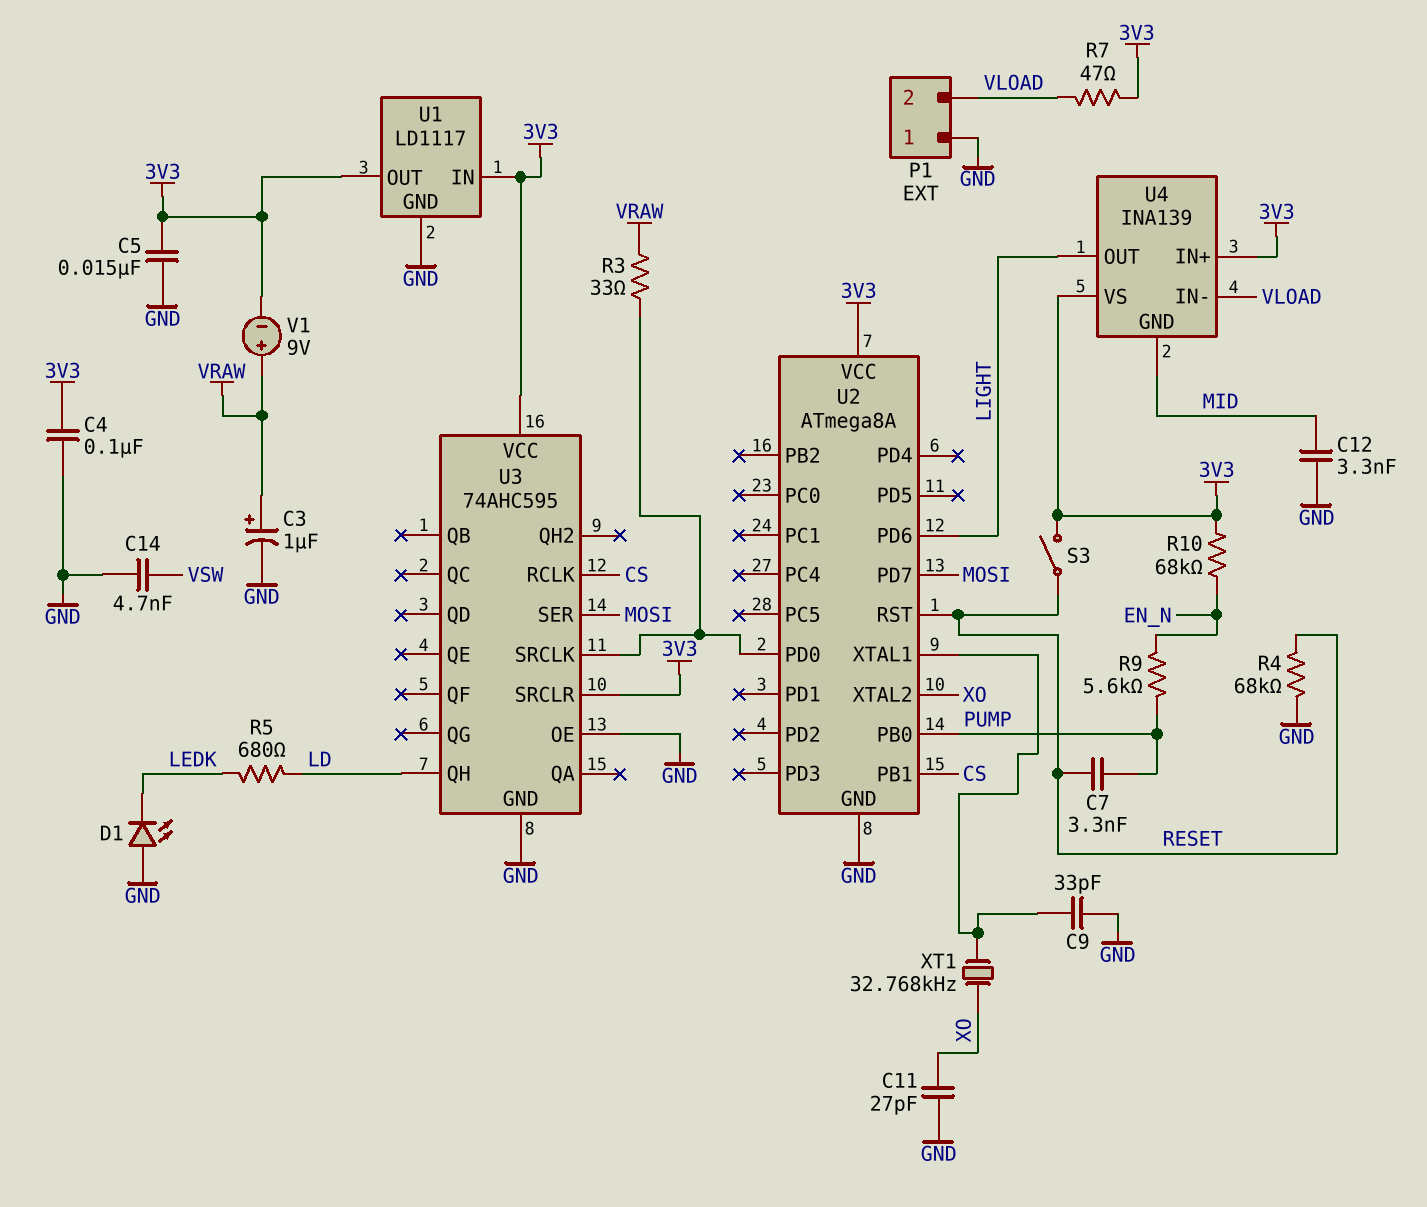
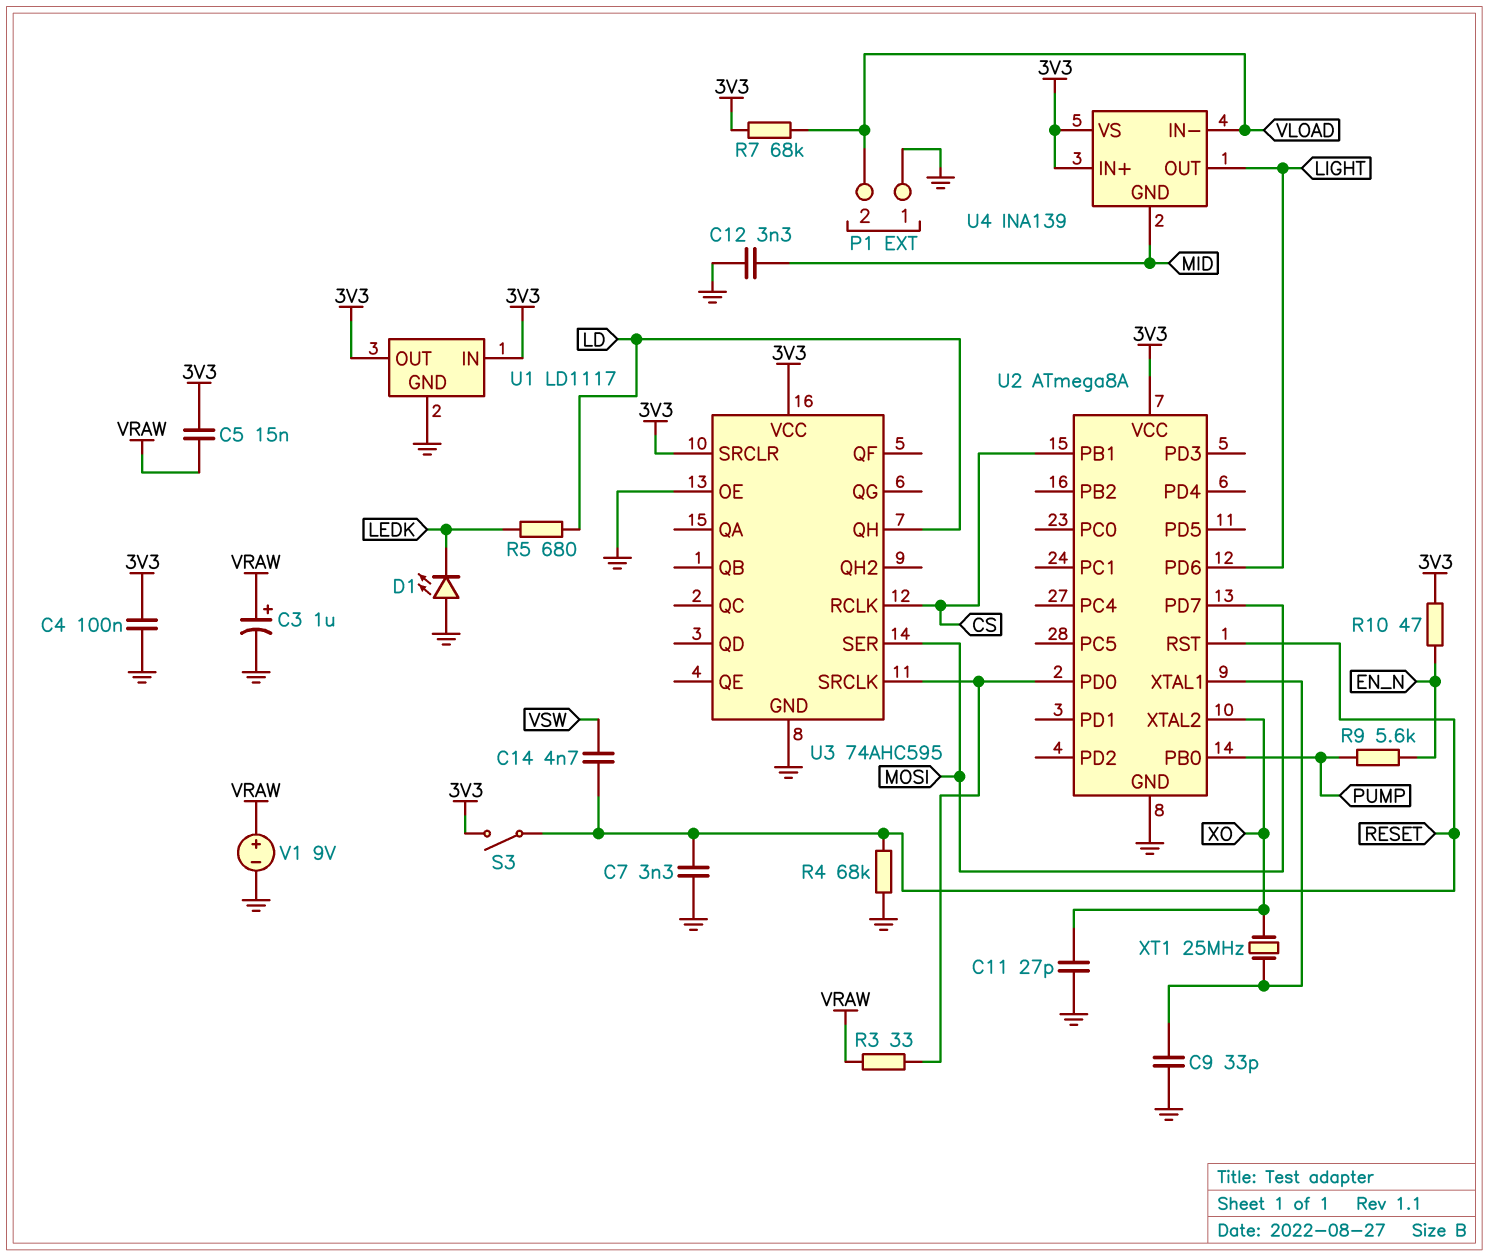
C5: 15nF (3V3, GND) -> 15nF (3V3, VRAW)
C7: 3.3nF (PUMP, RESET) -> 3.3nF (GND, RESET)
C14: 4.7nF (GND, VSW) -> 4.7nF (RESET, VSW)
R7: 47 (3V3, VLOAD) -> 68k (3V3, VLOAD)
R10: 68k (3V3, EN_N) -> 47 (3V3, EN_N)
V1: 9V (plus VRAW, minus 3V3) -> 9V (plus VRAW, minus GND)
XT1: 32.768kHz (U2/XTAL1, XO) -> 25MHz (U2/XTAL1, XO)

